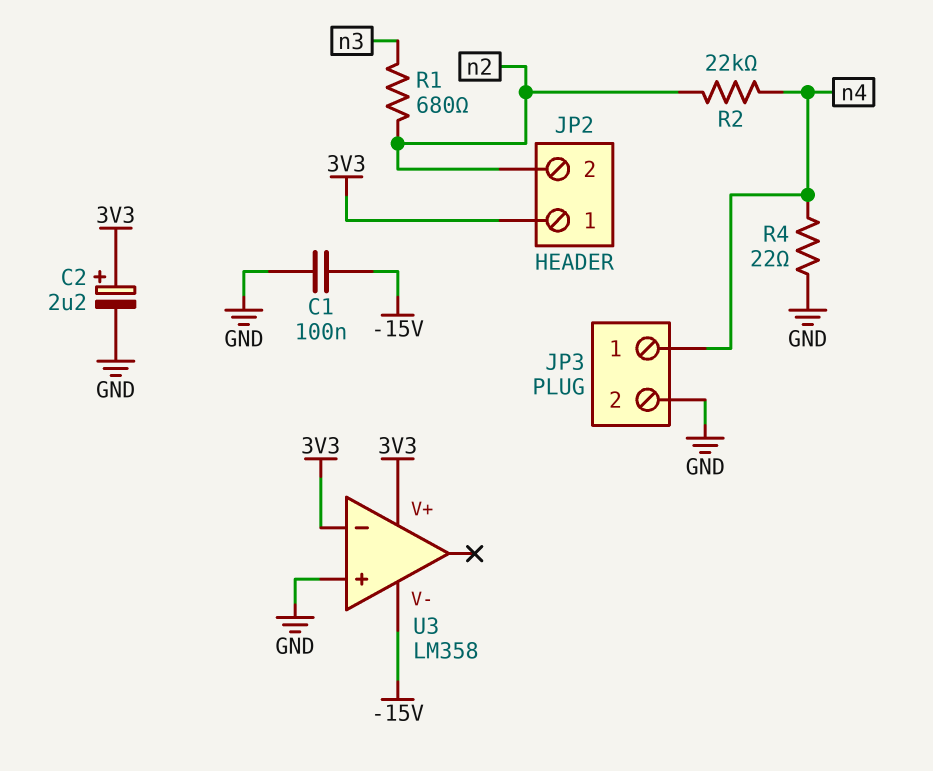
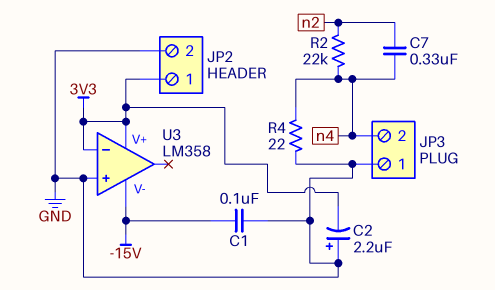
C2: 2.2uF (plus 3V3, minus GND) -> 2.2uF (plus GND, minus 3V3)
C7: none -> 330nF (n2, n4)
JP2 pin 2: n2 -> GND
JP3 pin 1: n4 -> GND
JP3 pin 2: GND -> n4
R1: 680 (n2, n3) -> none

